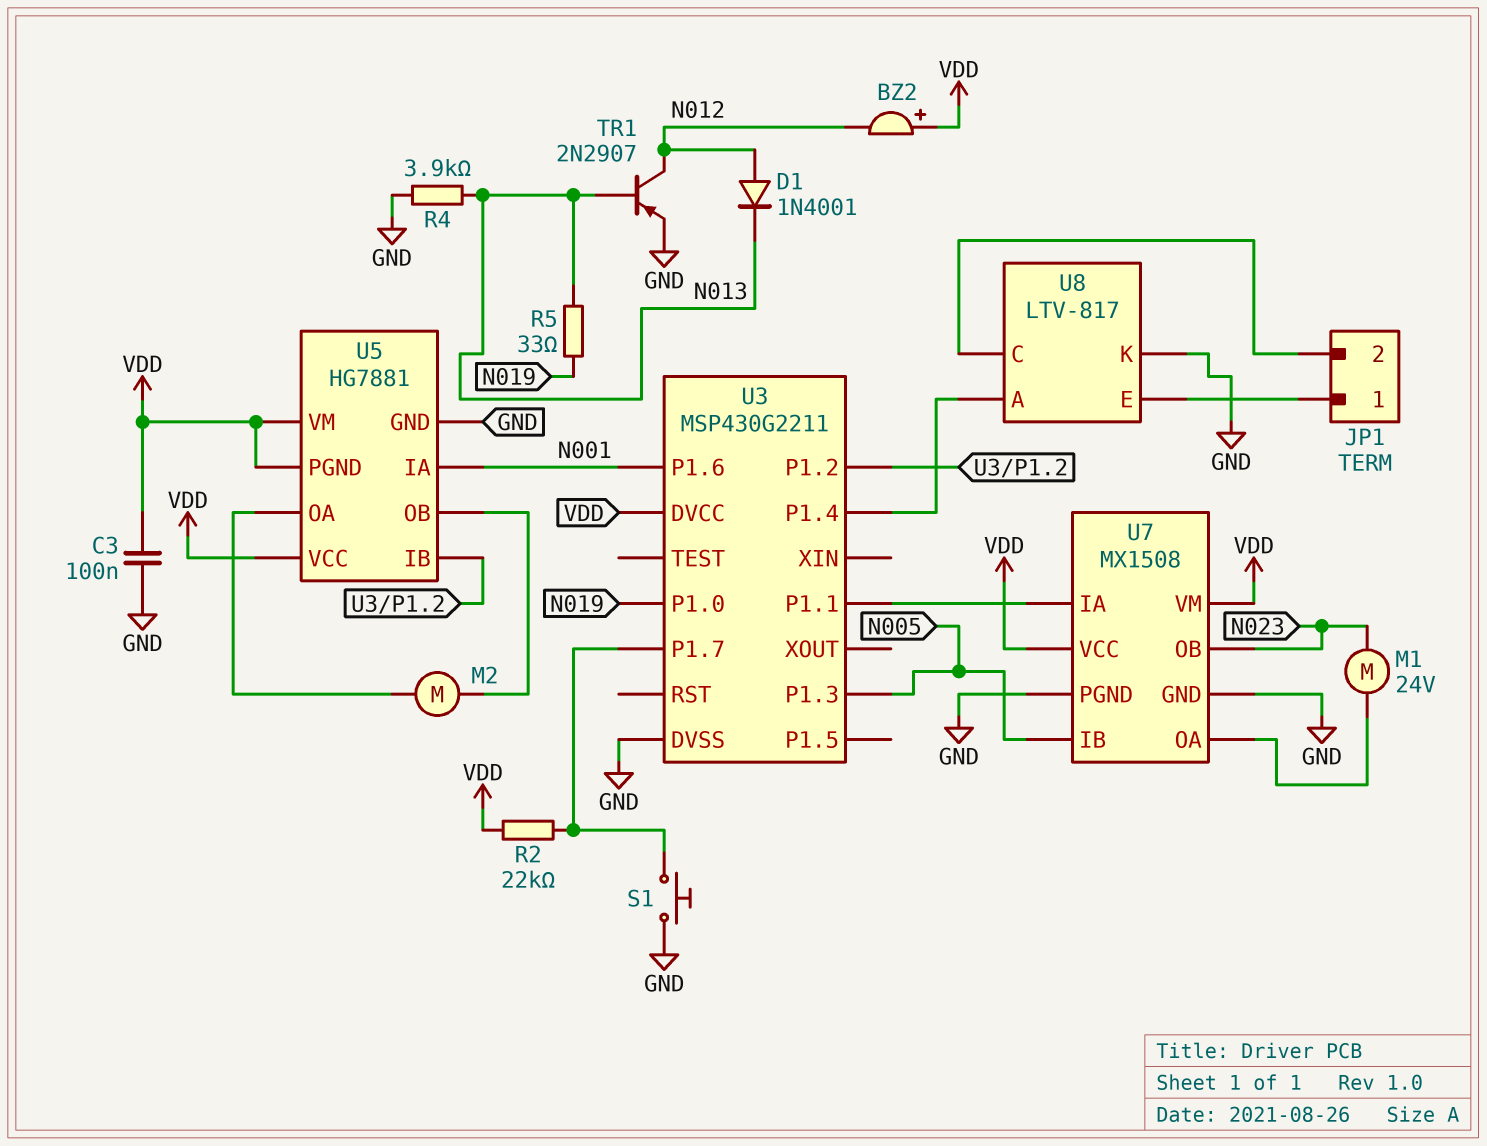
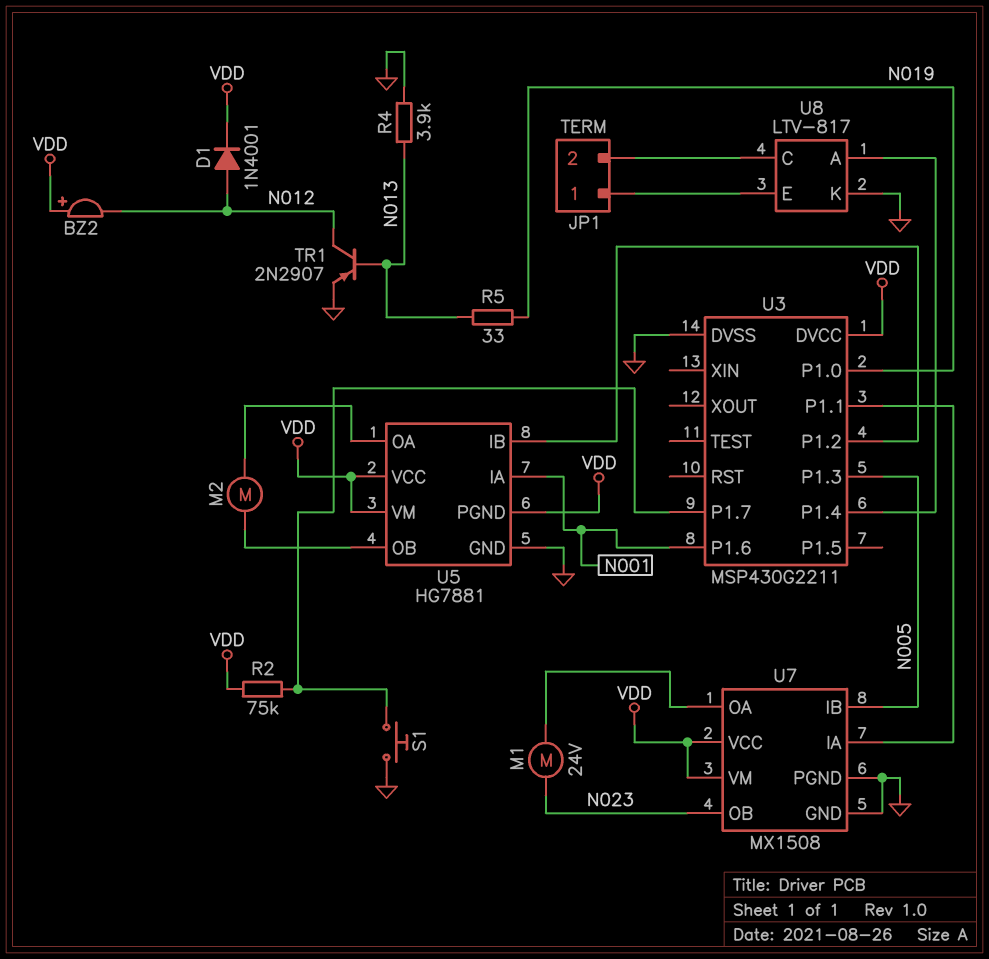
C3: 100nF (GND, VDD) -> none
D1: diode 1N4001 (A N012, K N013) -> diode 1N4001 (A N012, K VDD)
R2: 22k (U3/P1.7, VDD) -> 75k (U3/P1.7, VDD)

